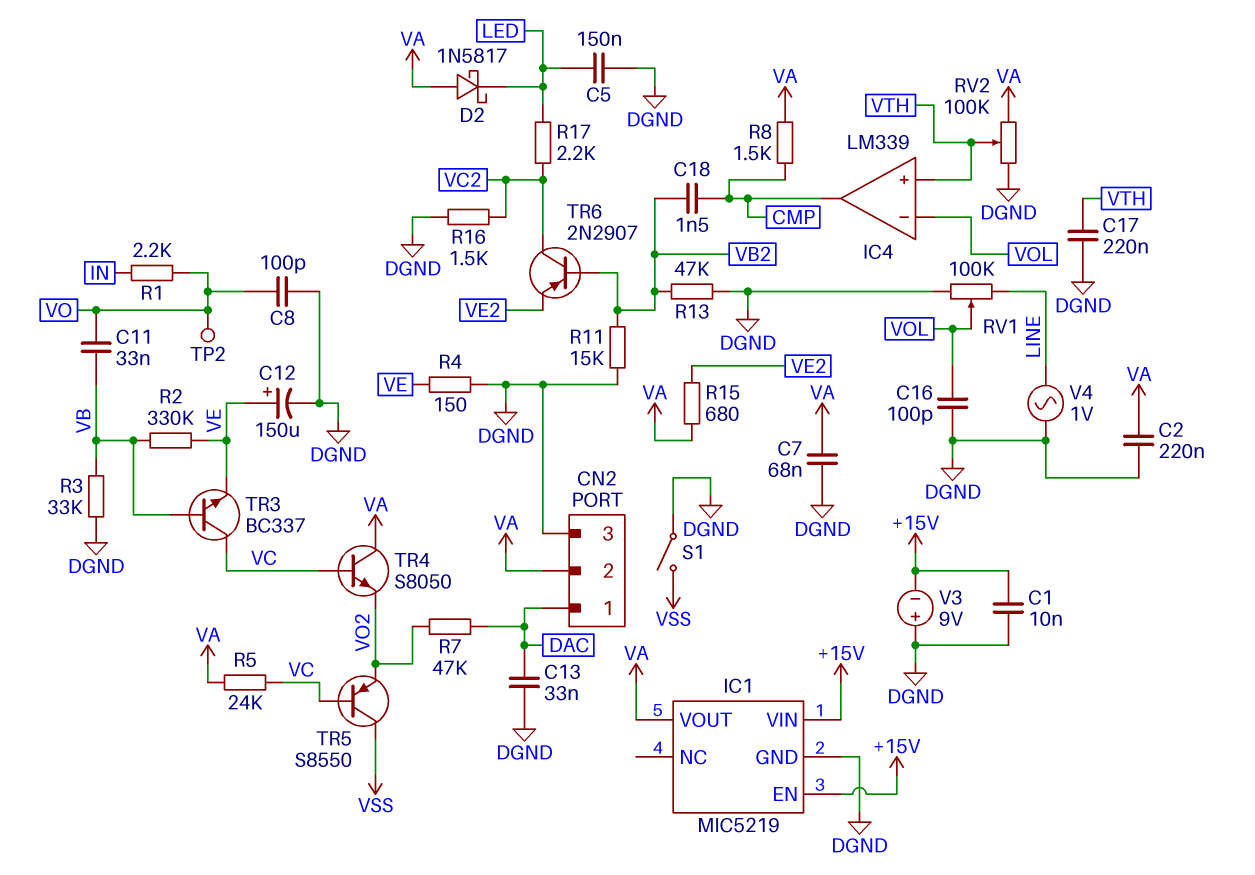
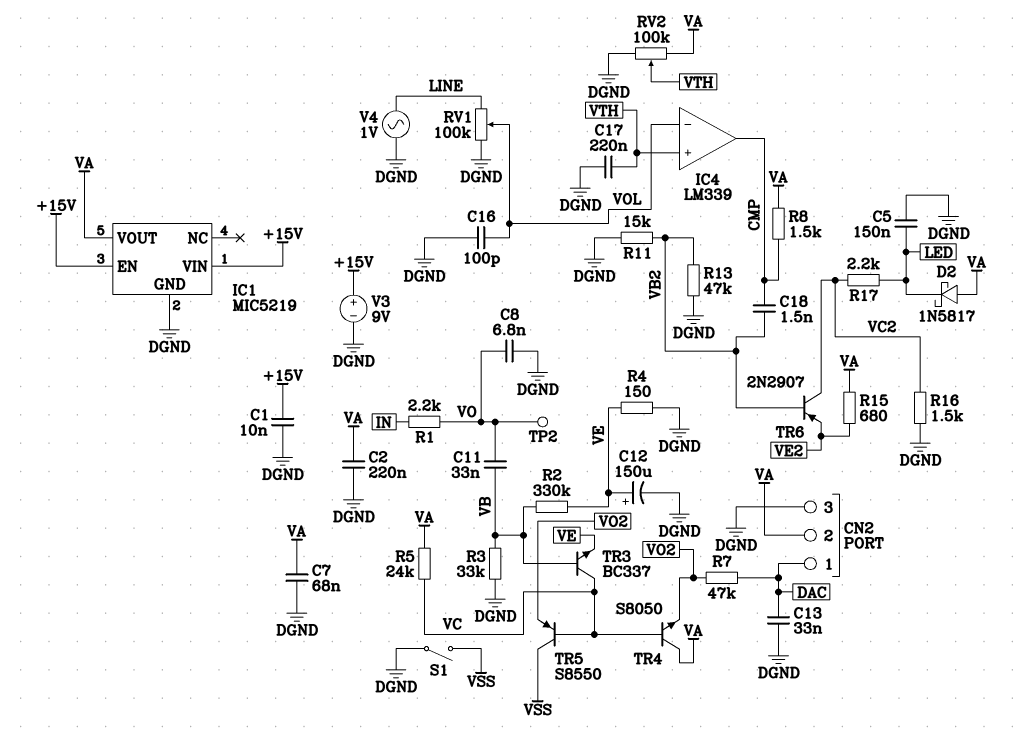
C8: 100pF (DGND, VO) -> 6.8nF (DGND, VO)
V3: 9V (plus DGND, minus +15V) -> 9V (plus +15V, minus DGND)

